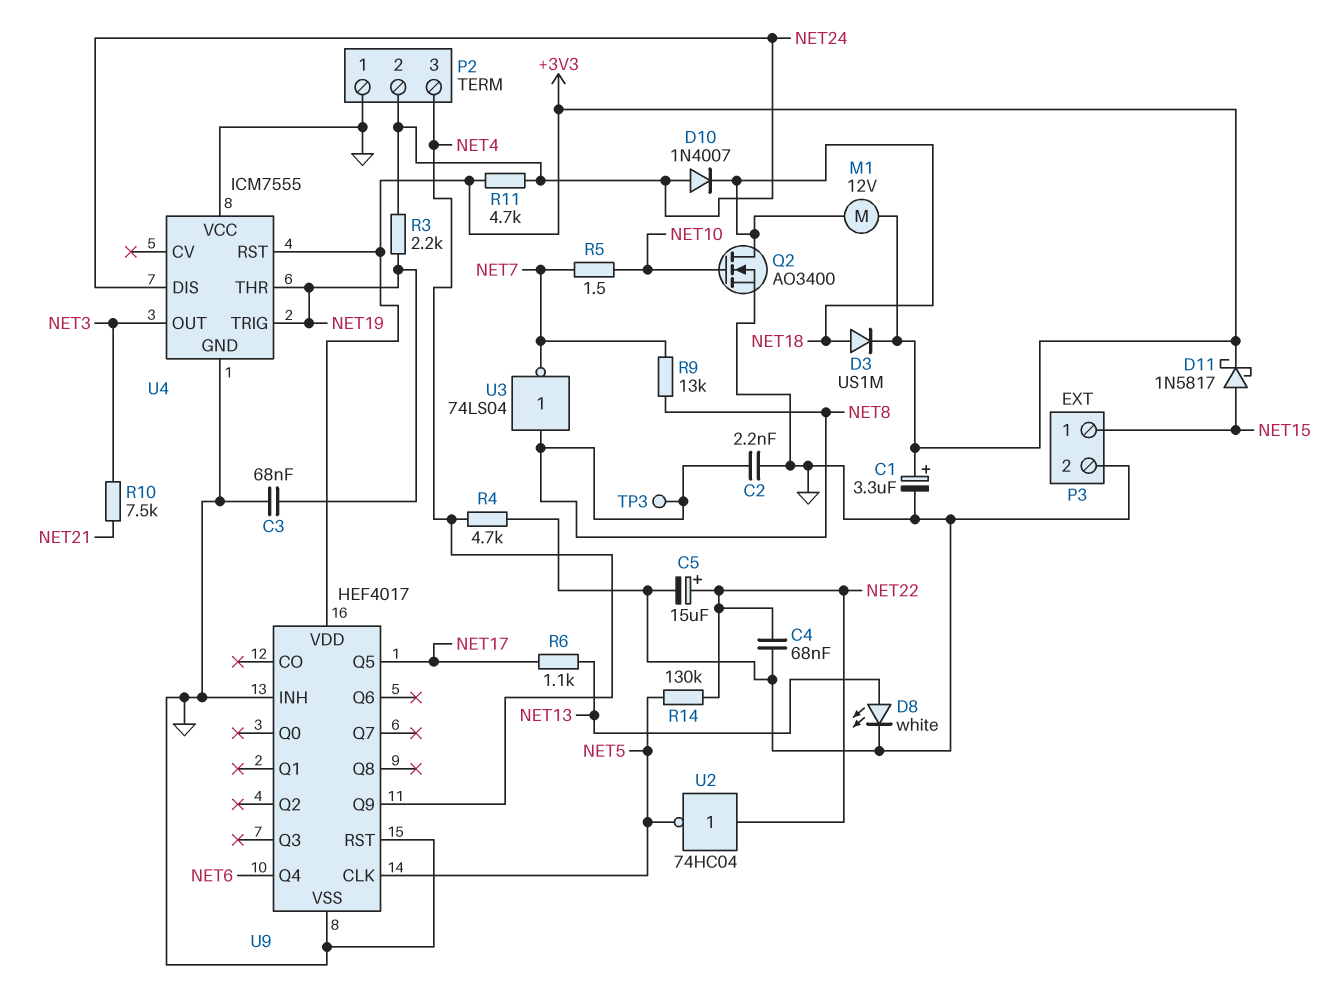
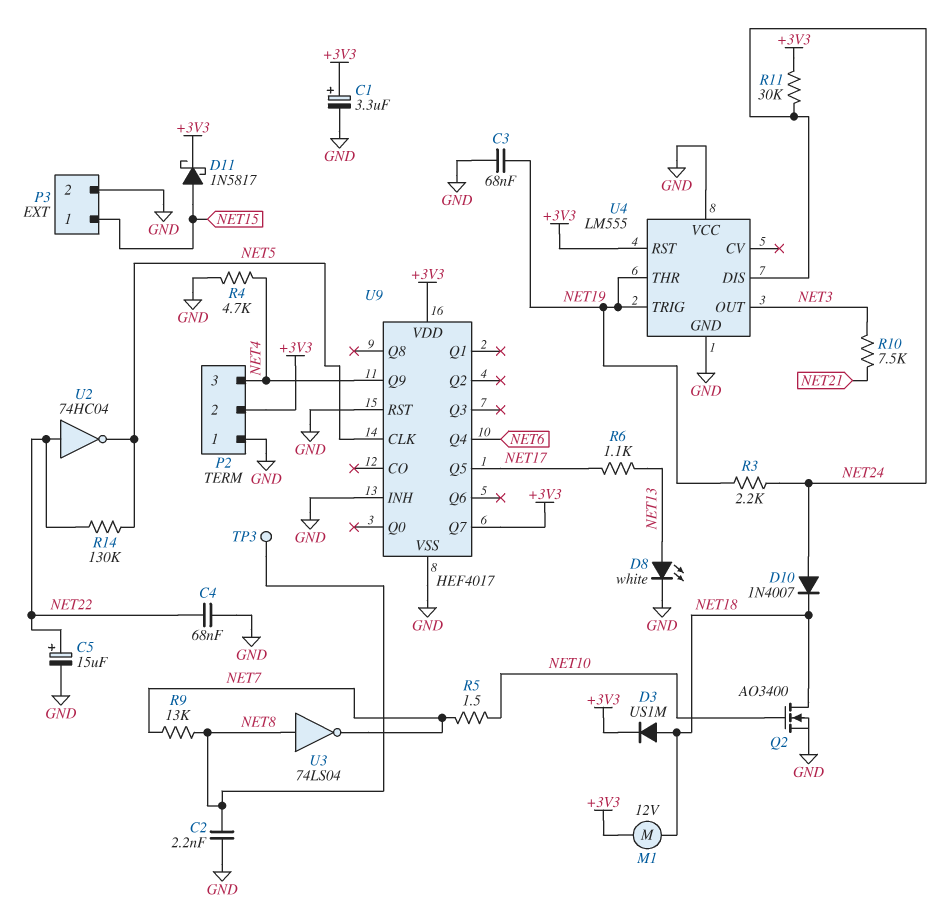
P2 pin 2: NET24 -> +3V3
R11: 4.7k (+3V3, NET24) -> 30k (+3V3, NET24)
U4: ICM7555 -> LM555
U9 pin Q7: none -> +3V3

